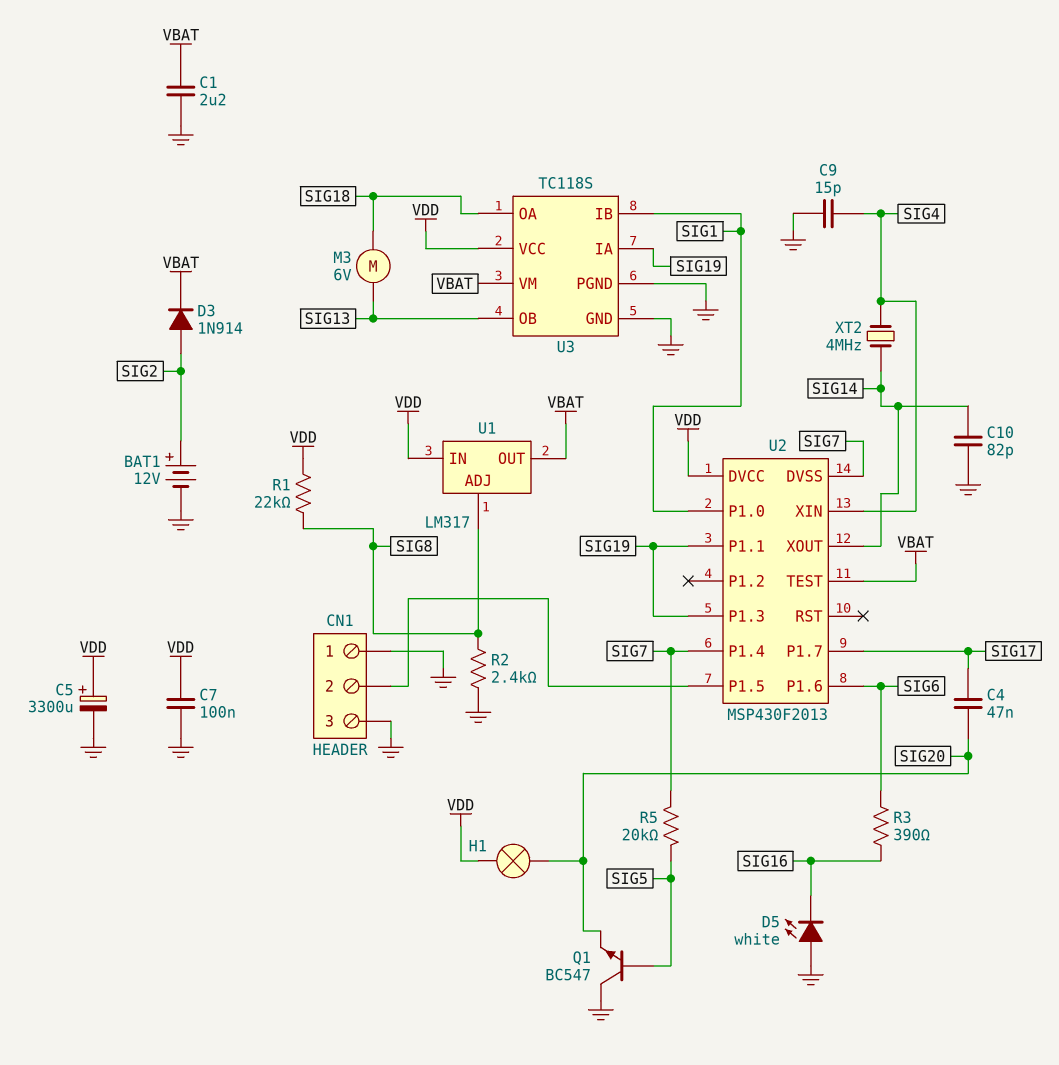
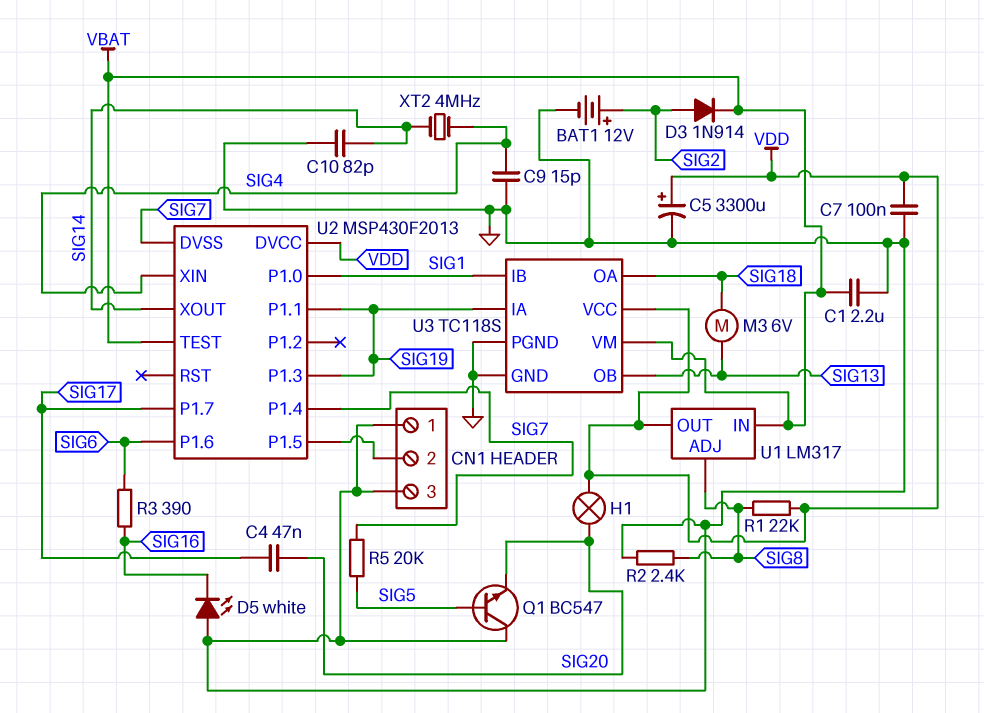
U1 pin IN: VDD -> VBAT
U1 pin OUT: VBAT -> VDD

